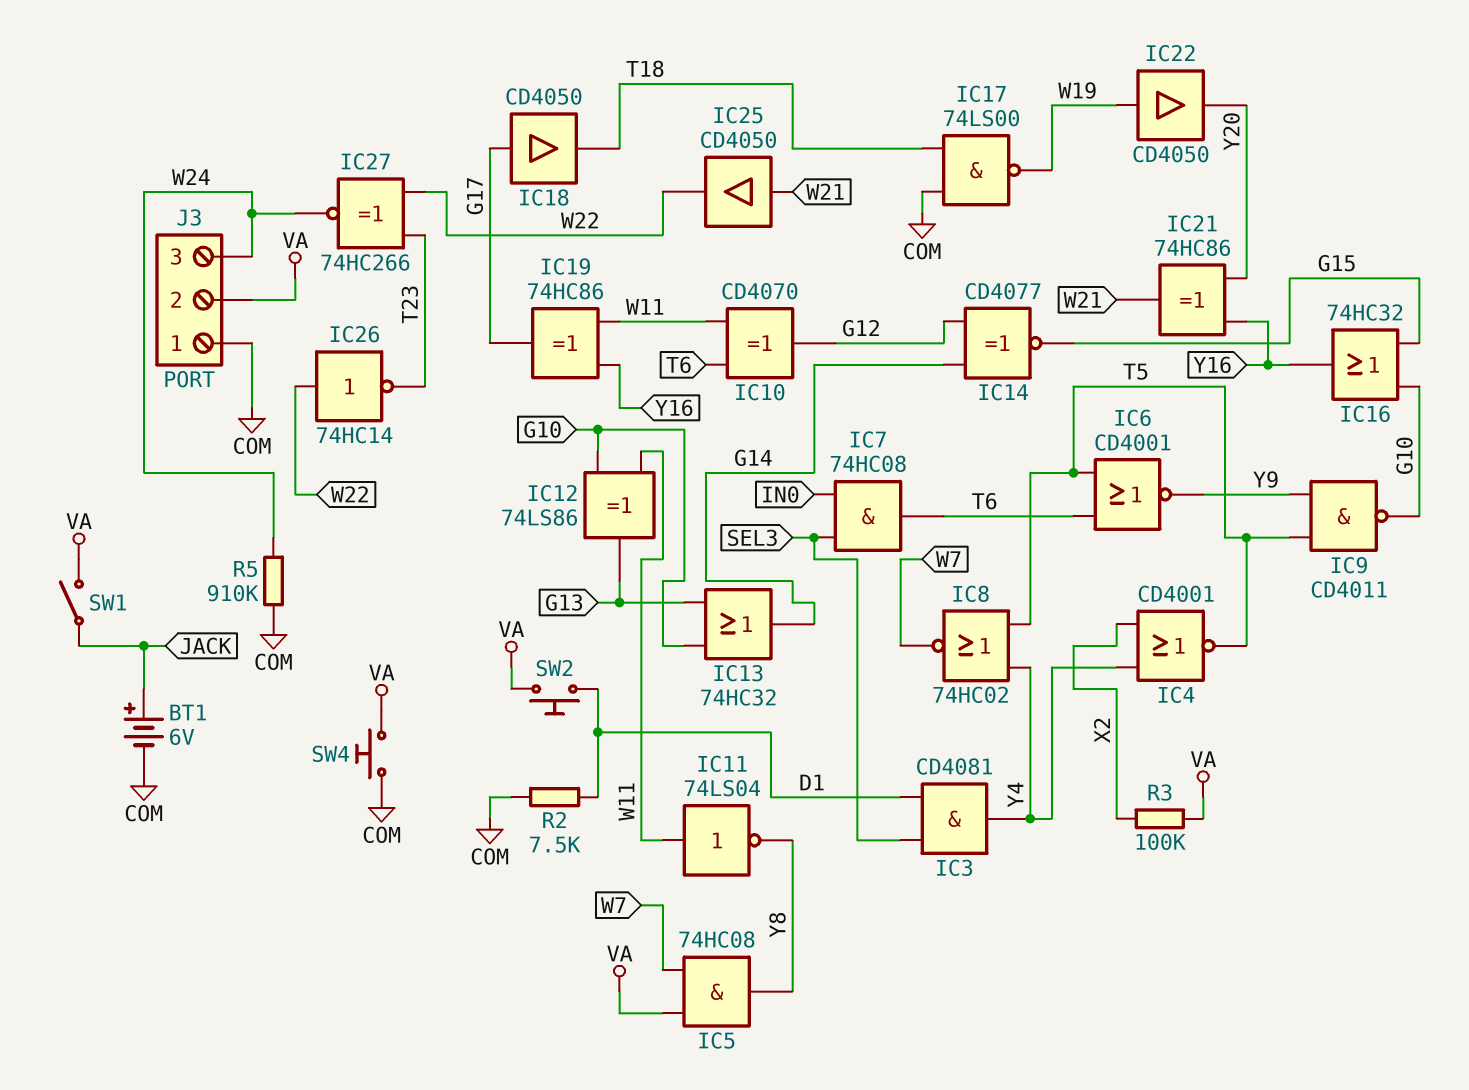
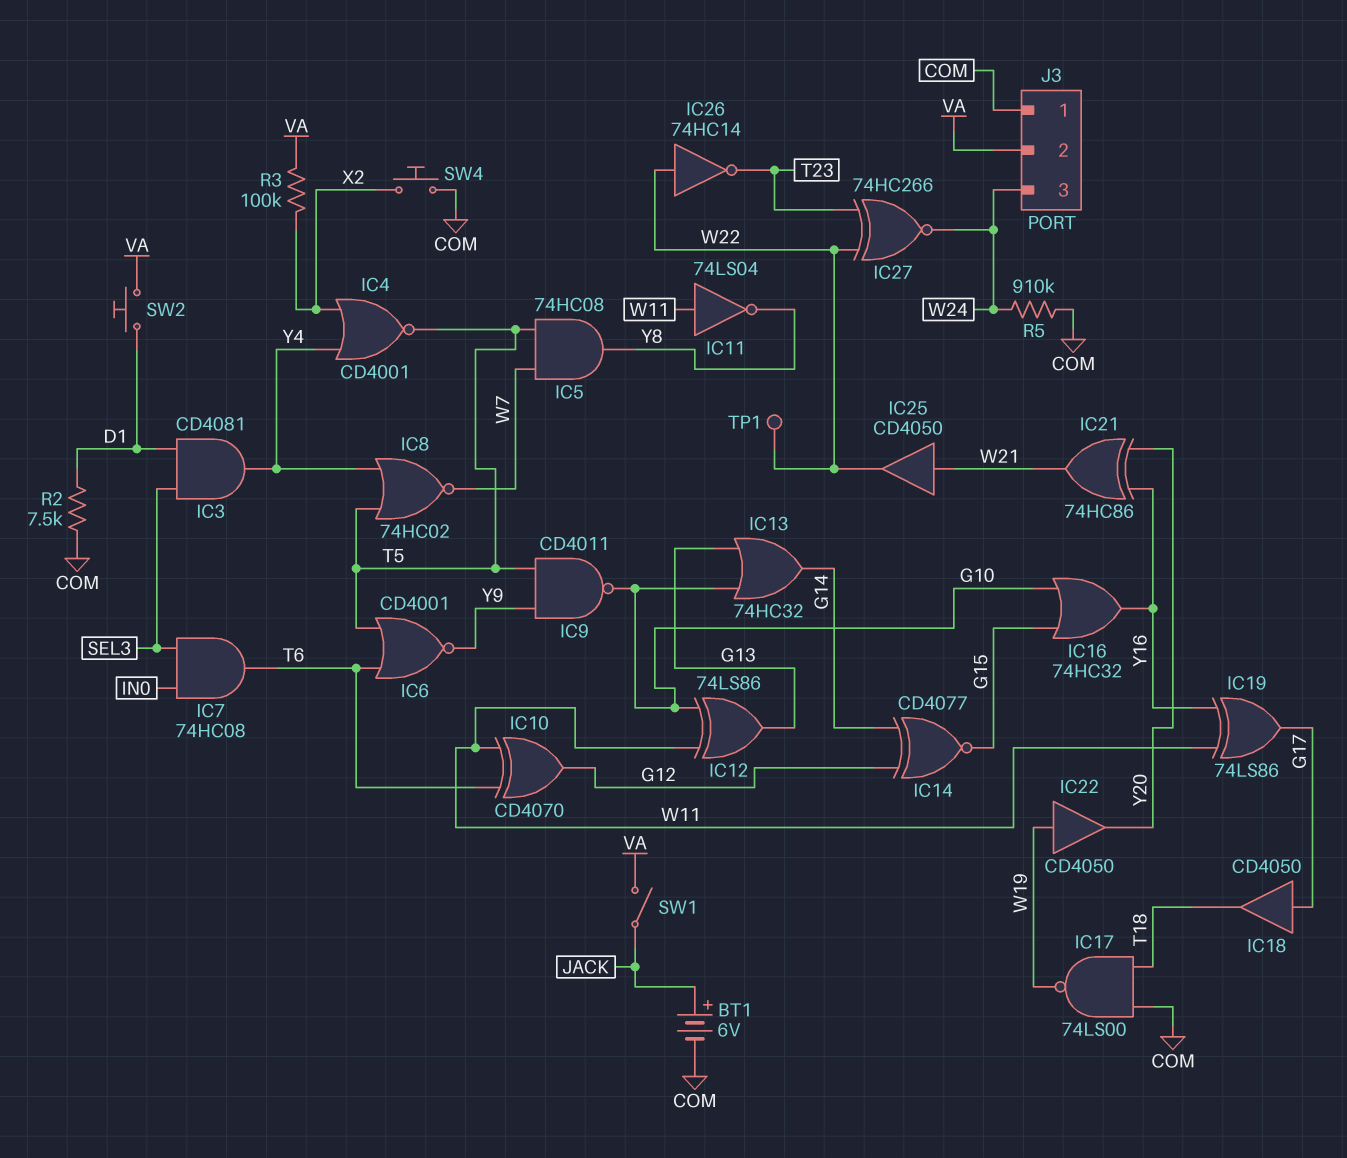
IC5: AND 74HC08 (in VA, in W7, out Y8) -> AND 74HC08 (in T5, in W7, out Y8)
IC19: XOR 74HC86 (in W11, in Y16, out G17) -> XOR 74LS86 (in W11, in Y16, out G17)
SW4: button (COM, VA) -> button (COM, X2)
TP1: none -> test point (W22)

